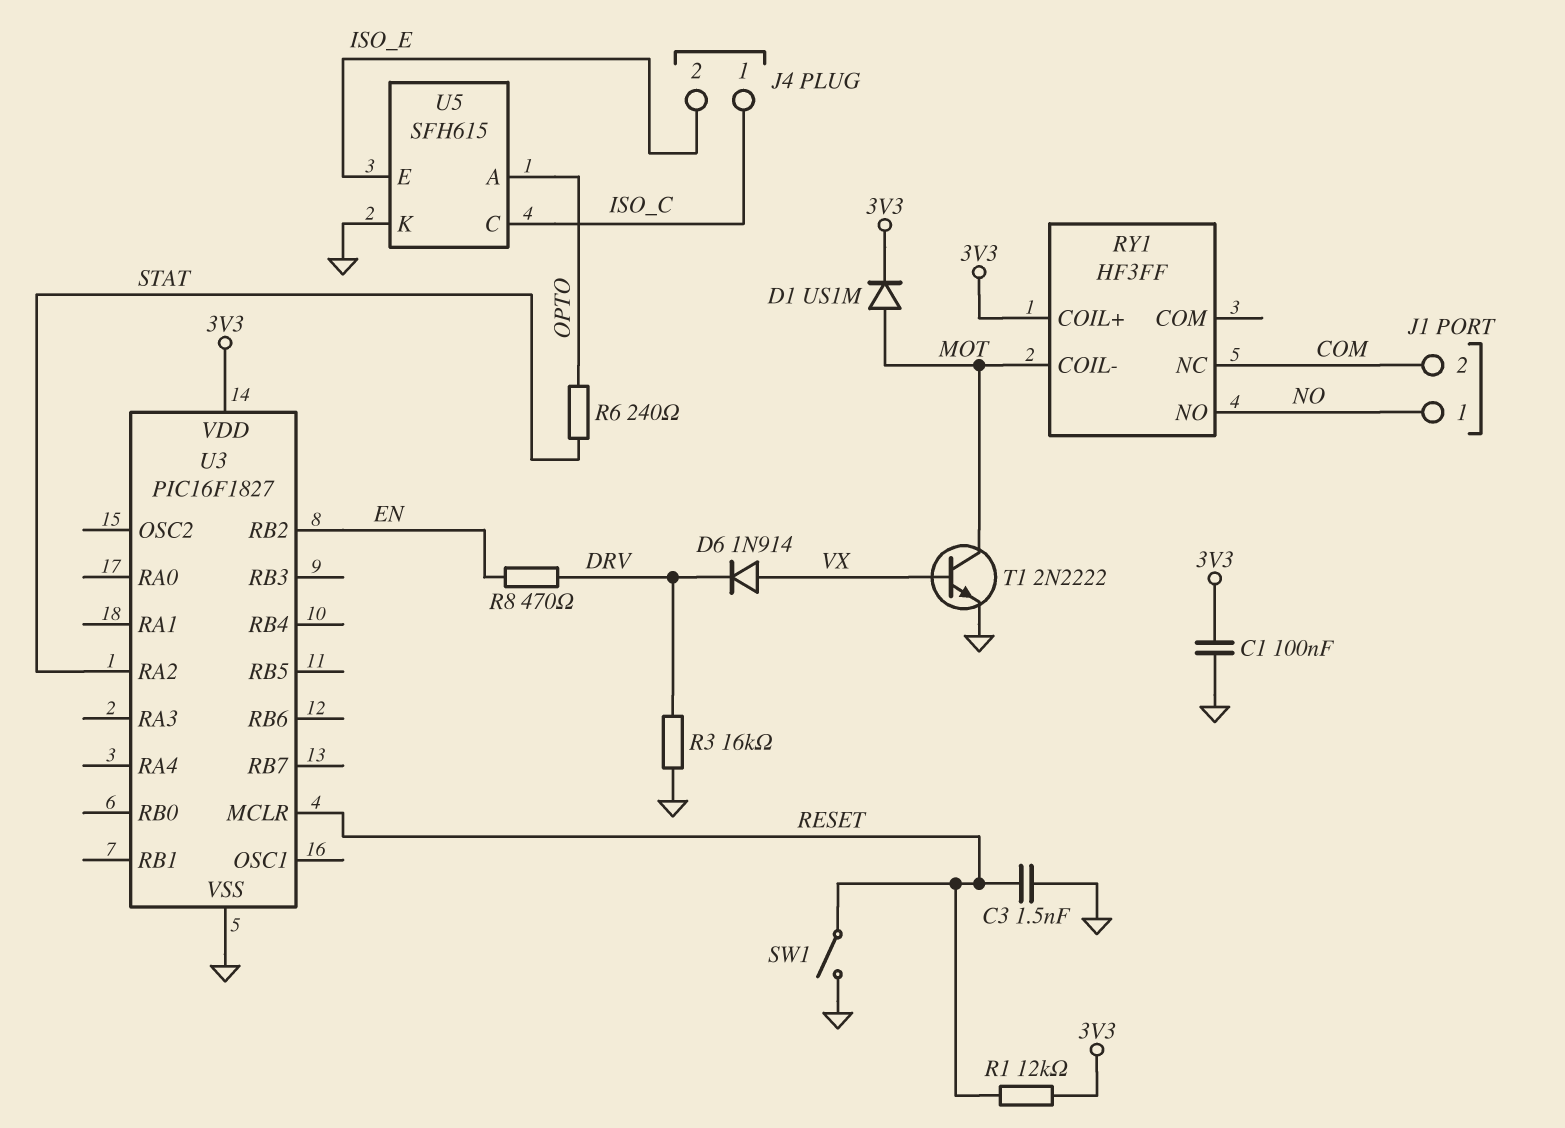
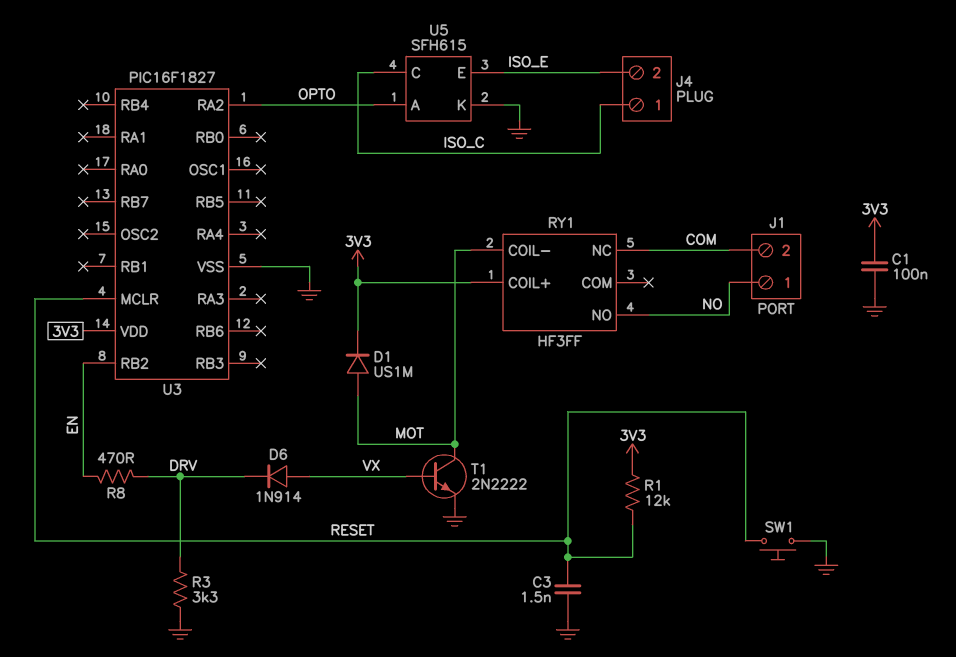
R3: 16k (DRV, GND) -> 3.3k (DRV, GND)
R6: 240 (OPTO, STAT) -> none
SW1: switch (GND, RESET) -> button (GND, RESET)
U3 pin RA2: STAT -> OPTO

